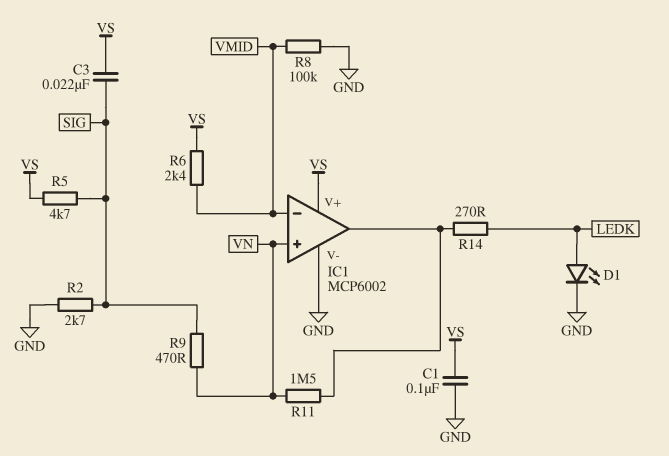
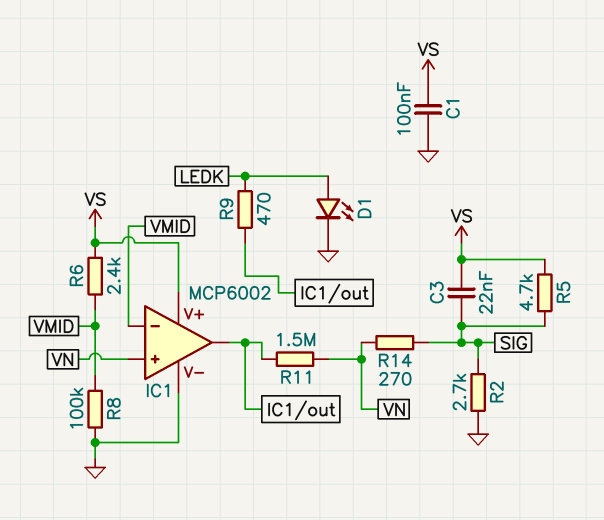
R9: 470 (SIG, VN) -> 470 (IC1/out, LEDK)
R14: 270 (IC1/out, LEDK) -> 270 (SIG, VN)

